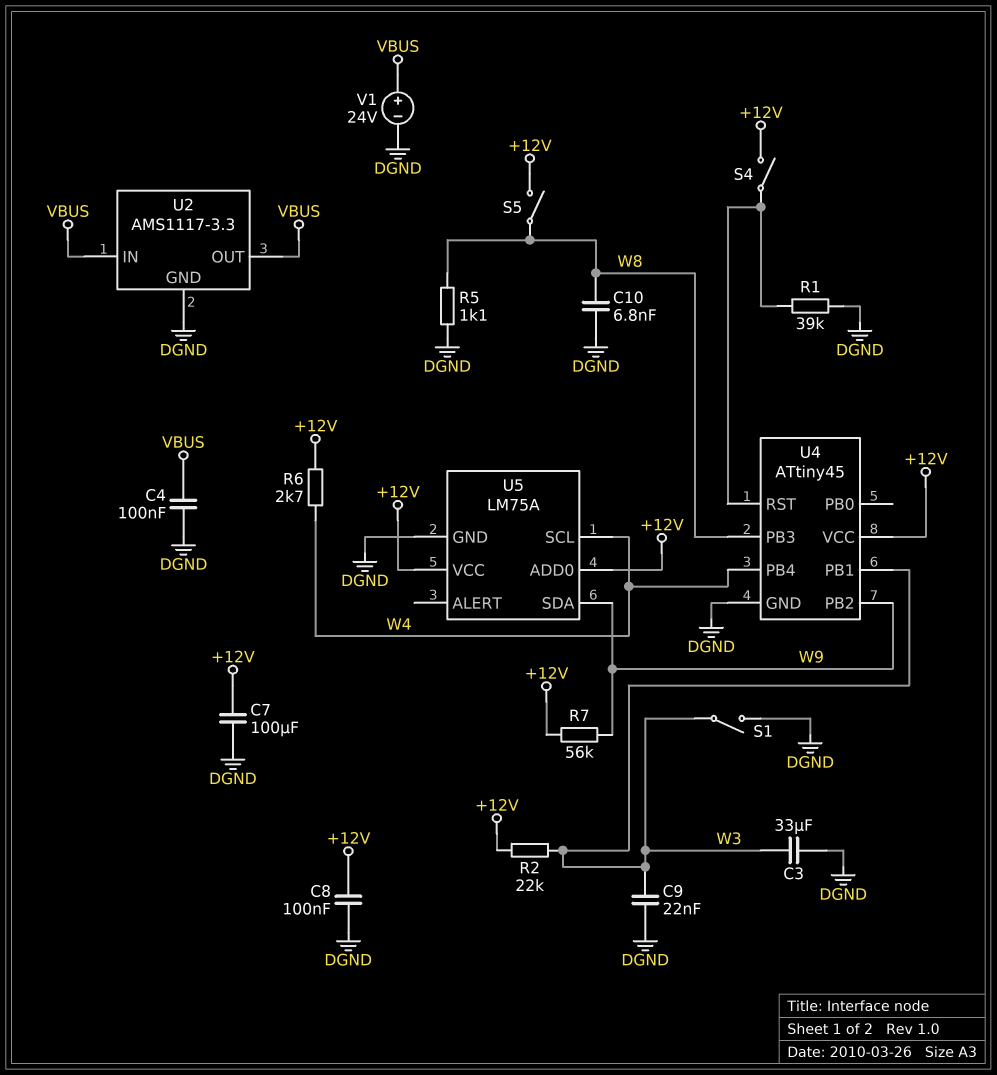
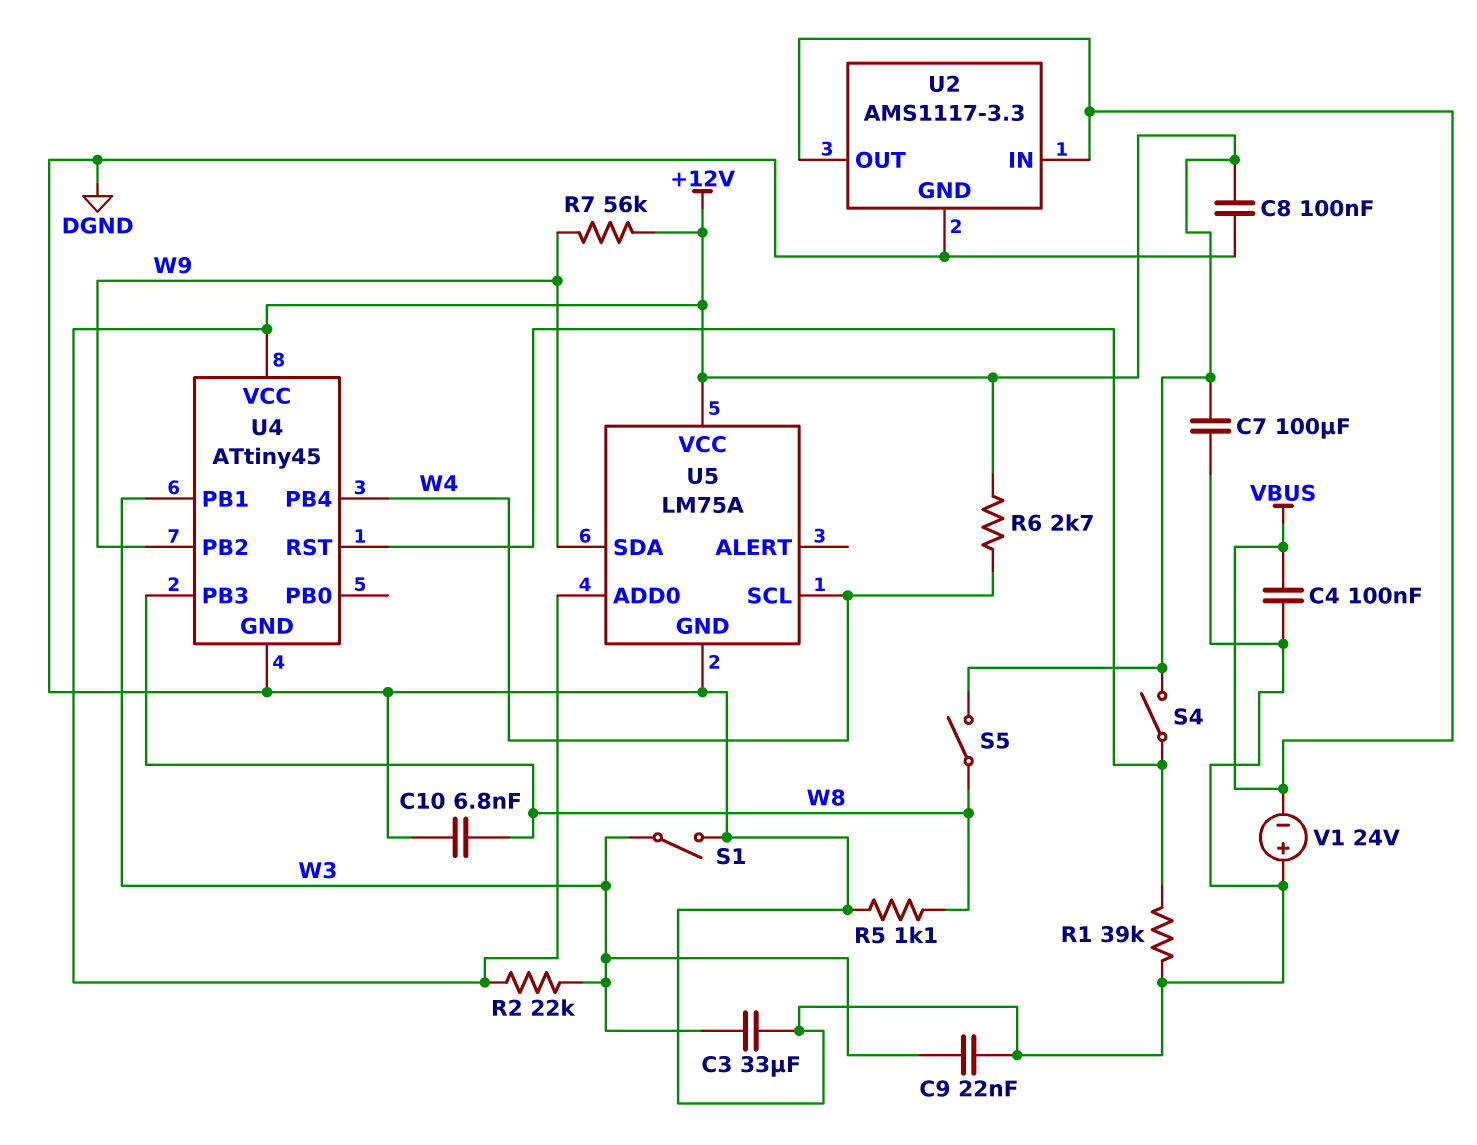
V1: 24V (plus VBUS, minus DGND) -> 24V (plus DGND, minus VBUS)

